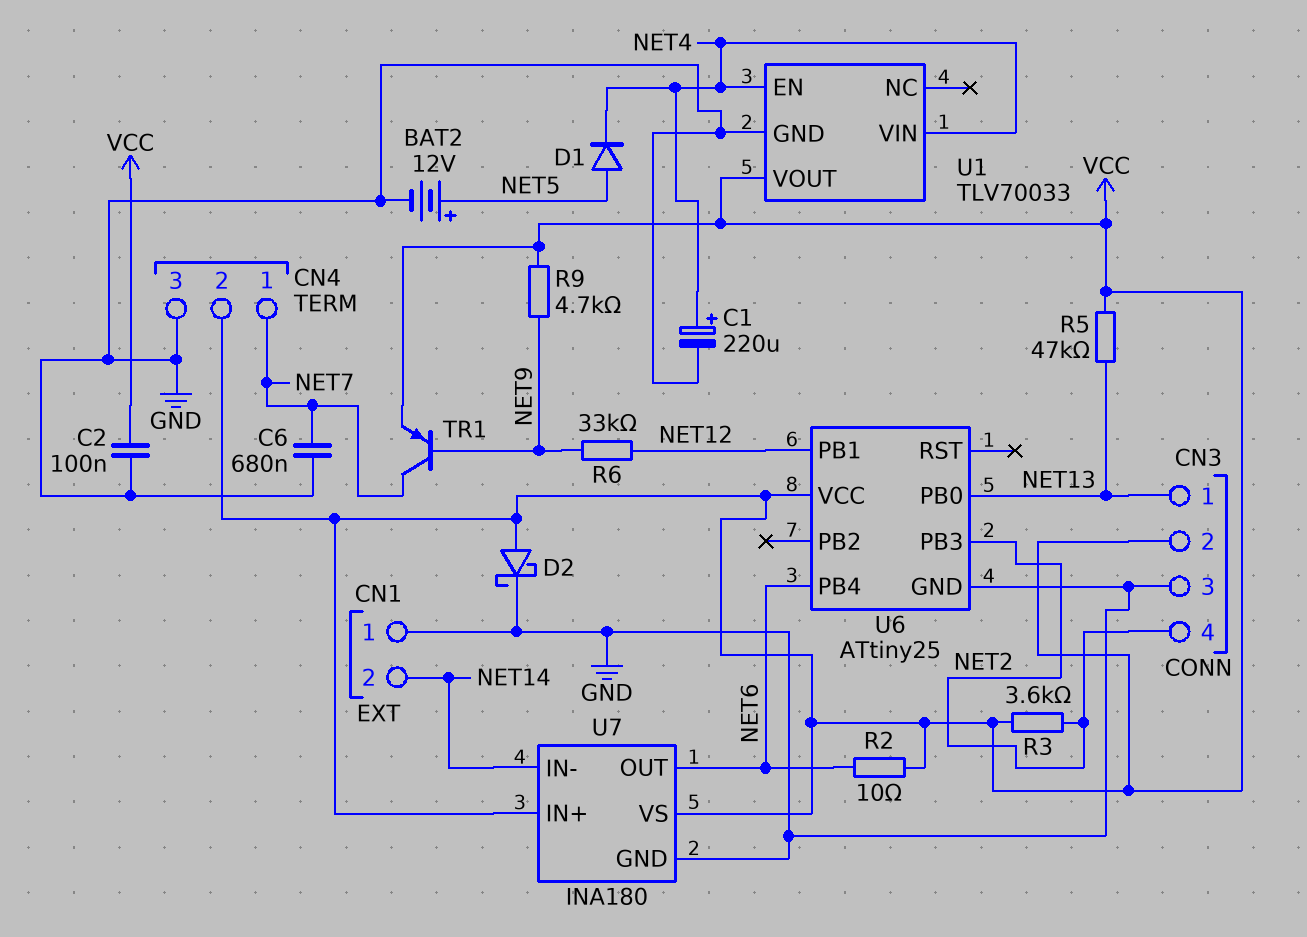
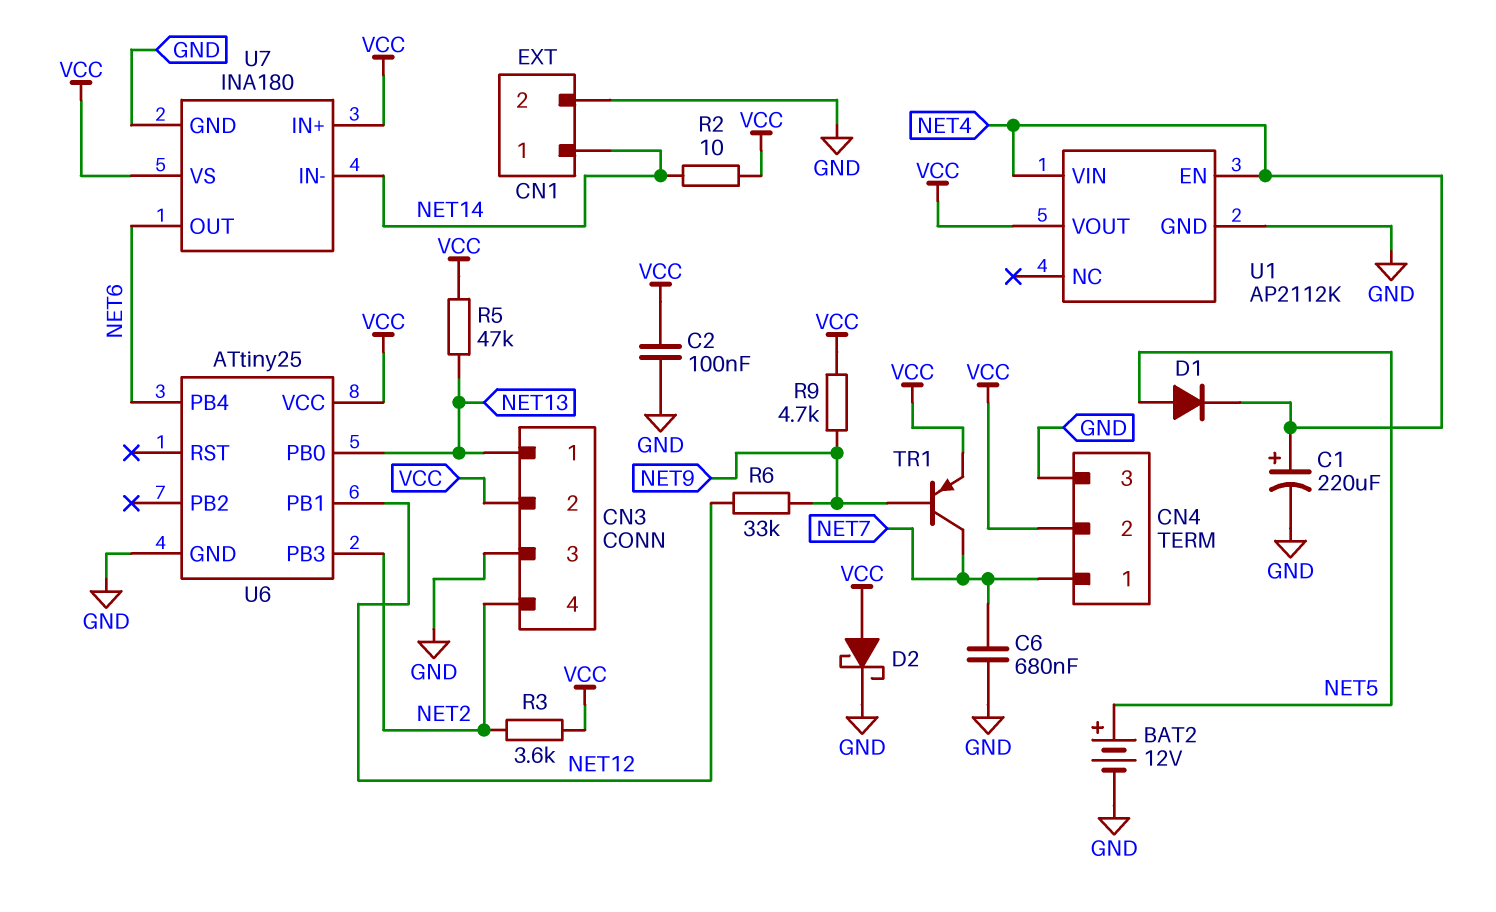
CN1 pin 1: GND -> NET14
CN1 pin 2: NET14 -> GND
R2: 10 (NET6, VCC) -> 10 (NET14, VCC)
U1: TLV70033 -> AP2112K

